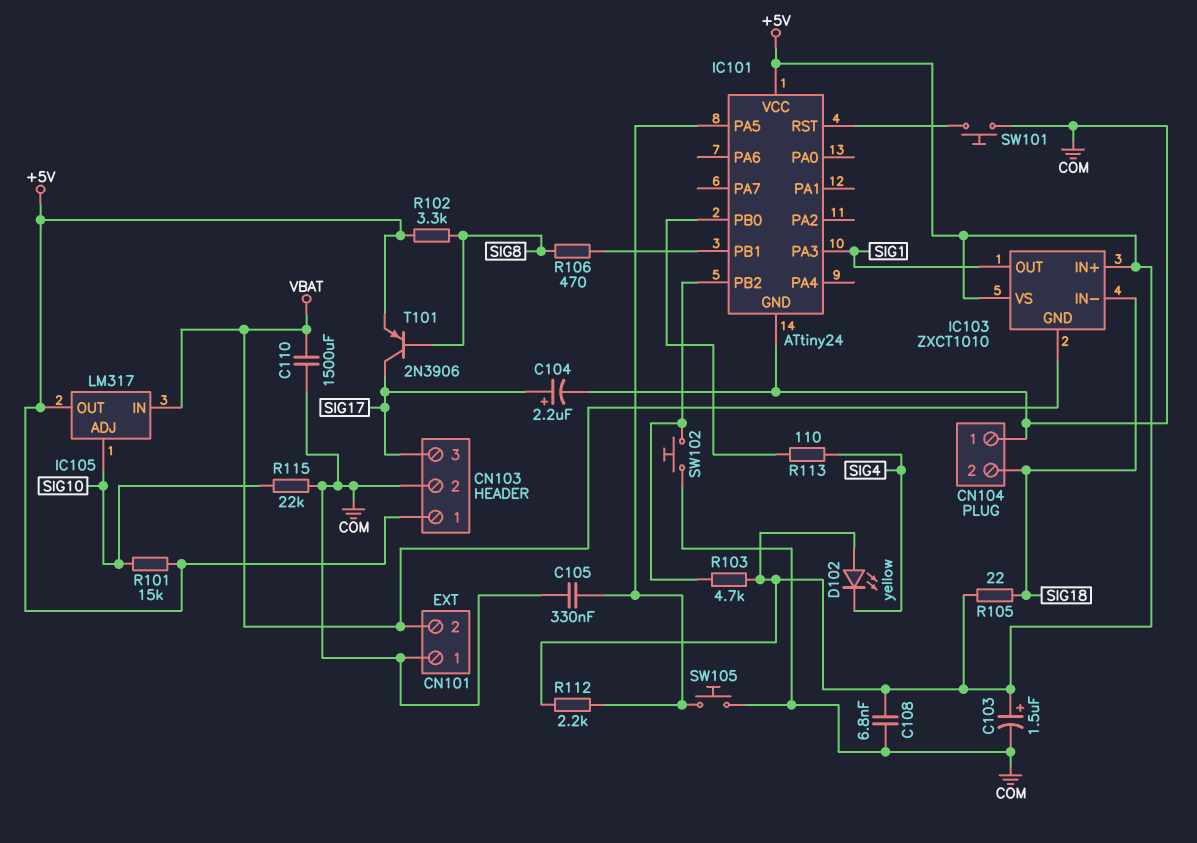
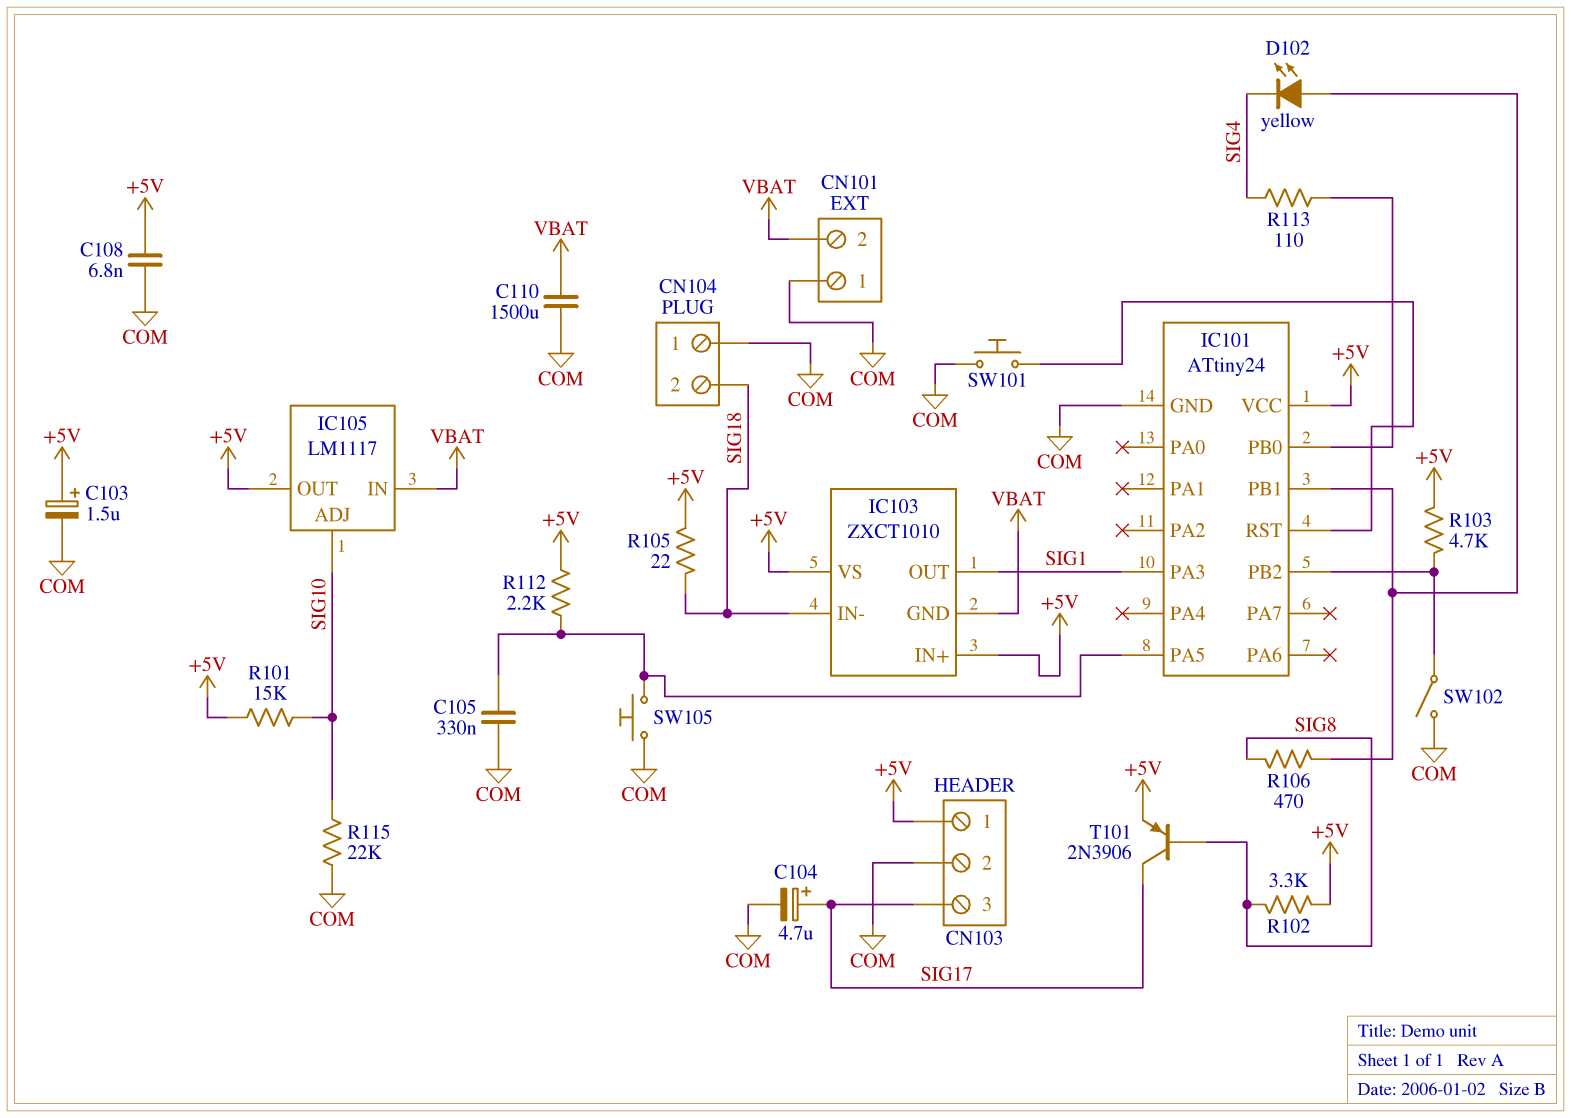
C104: 2.2uF (plus SIG17, minus COM) -> 4.7uF (plus SIG17, minus COM)
D102: LED yellow (A +5V, K SIG4) -> LED yellow (A IC101/PB1, K SIG4)
IC105: LM317 -> LM1117
SW102: button (COM, IC101/PB2) -> switch (COM, IC101/PB2)

